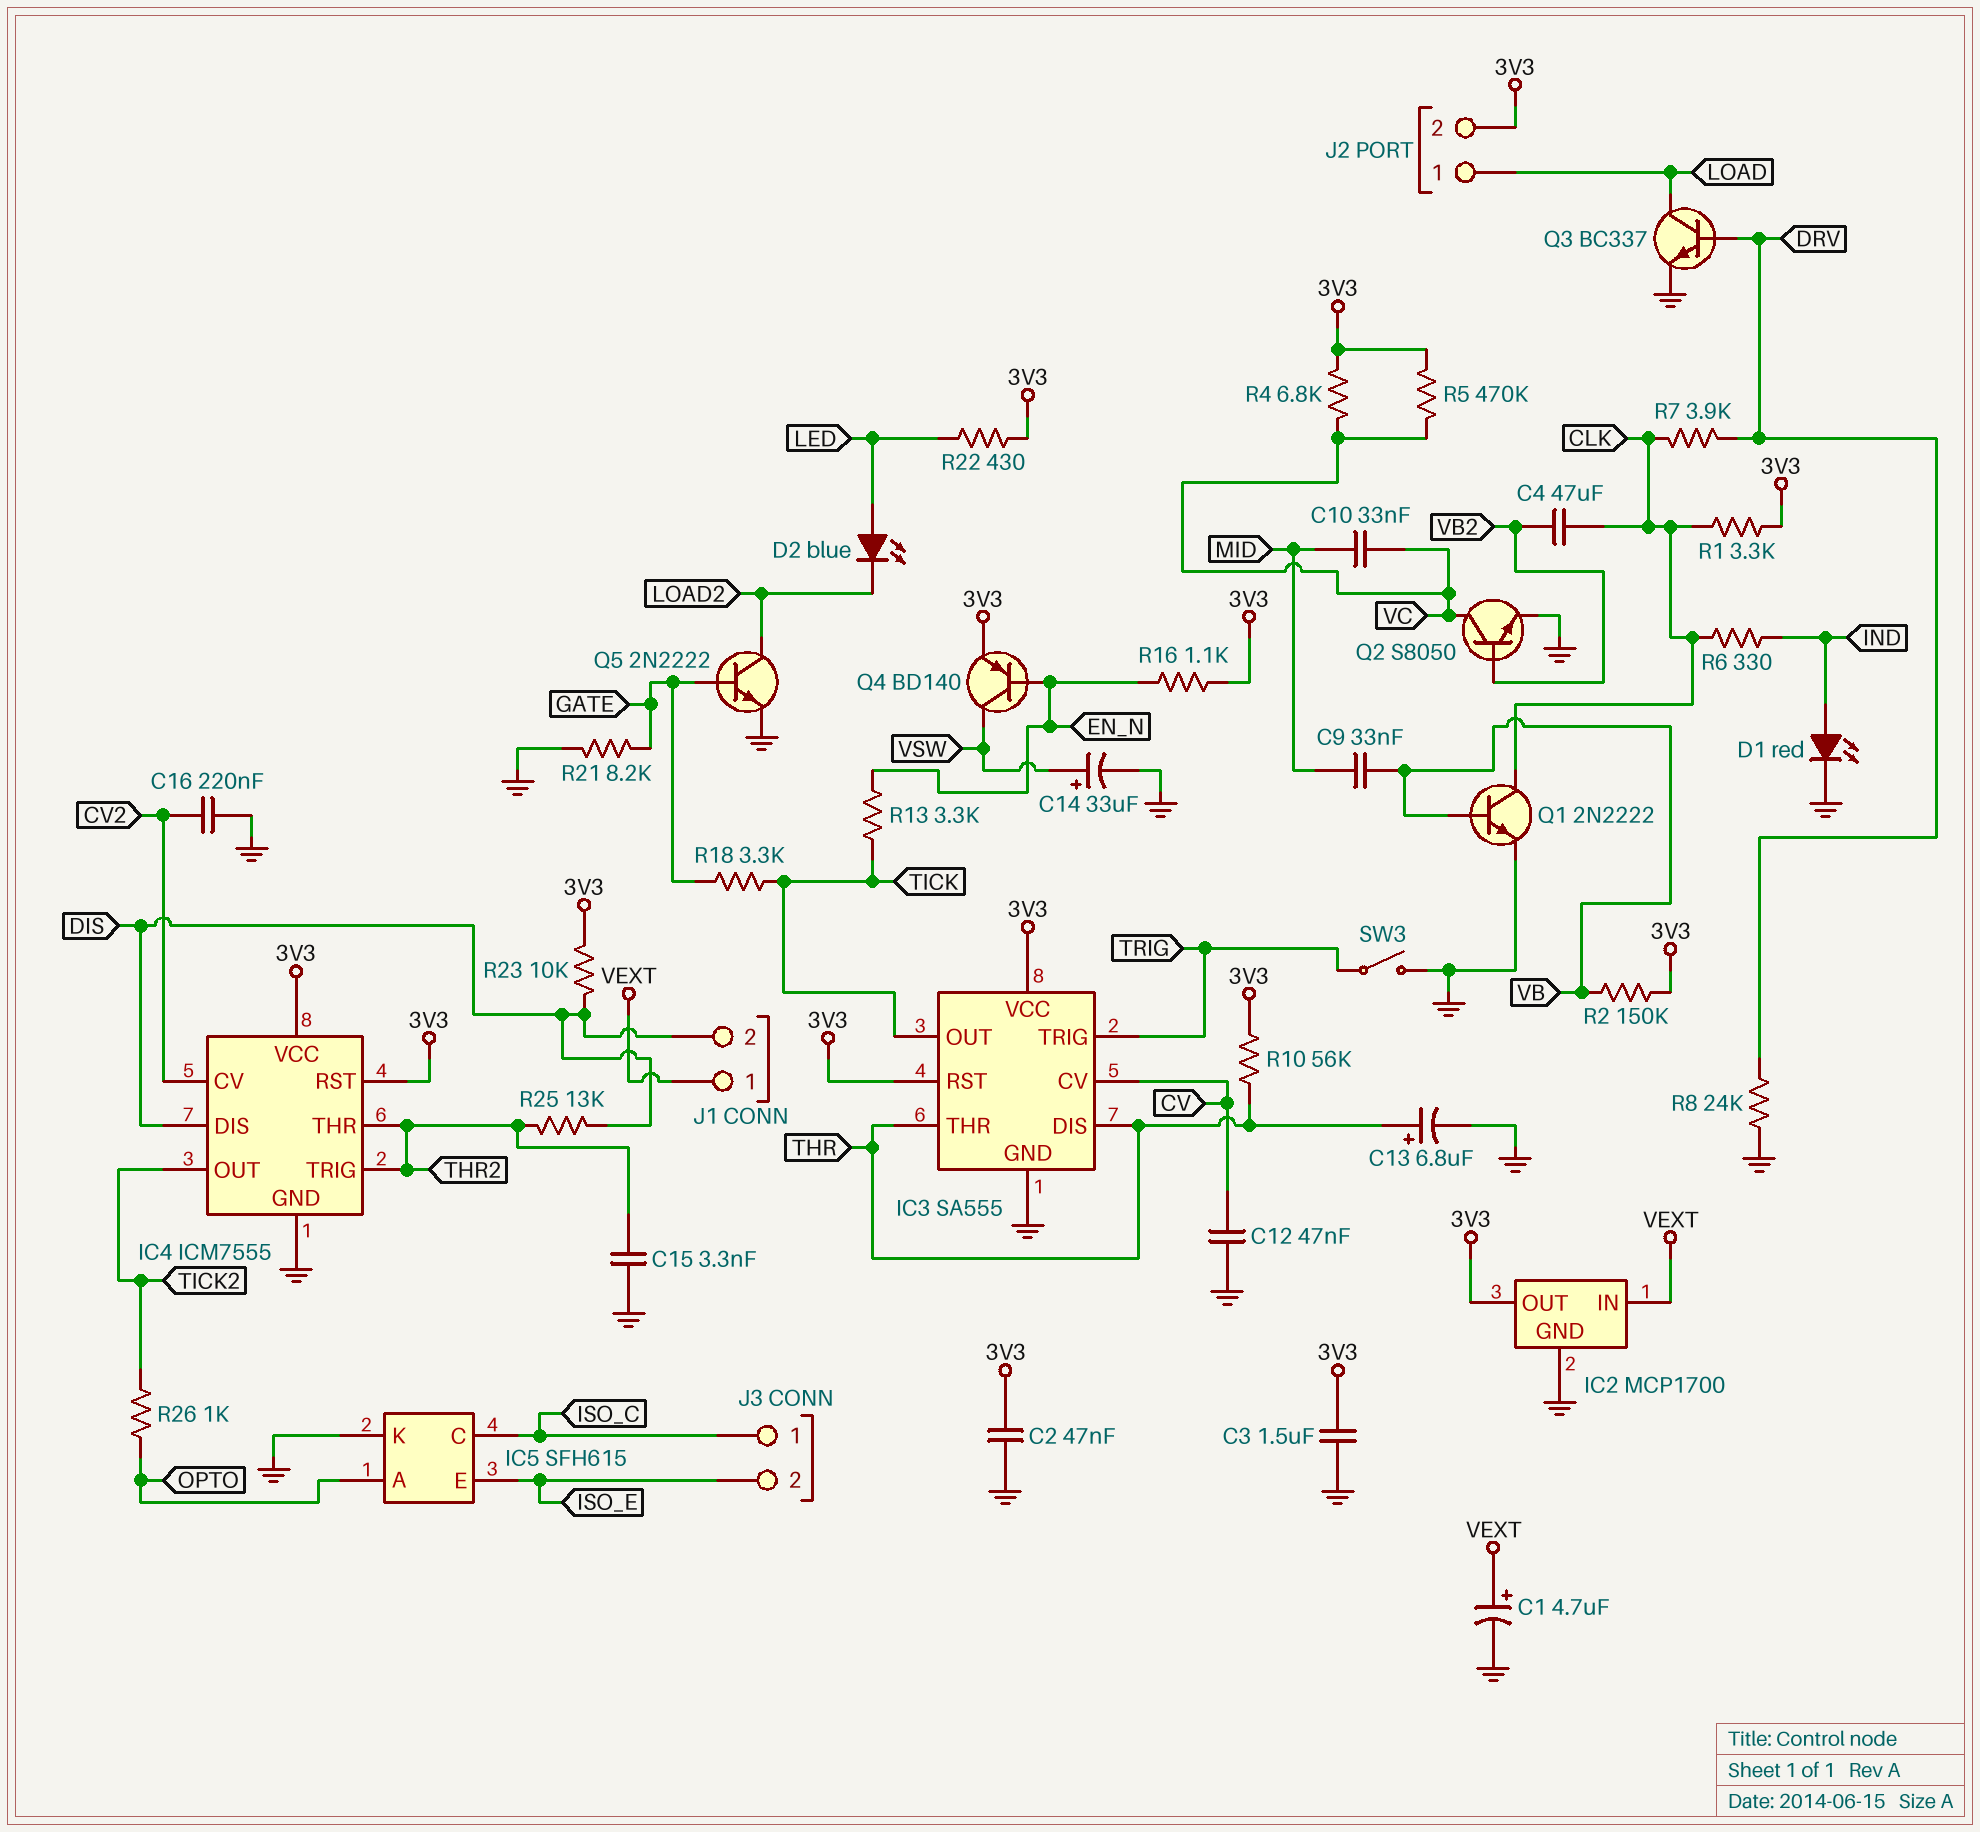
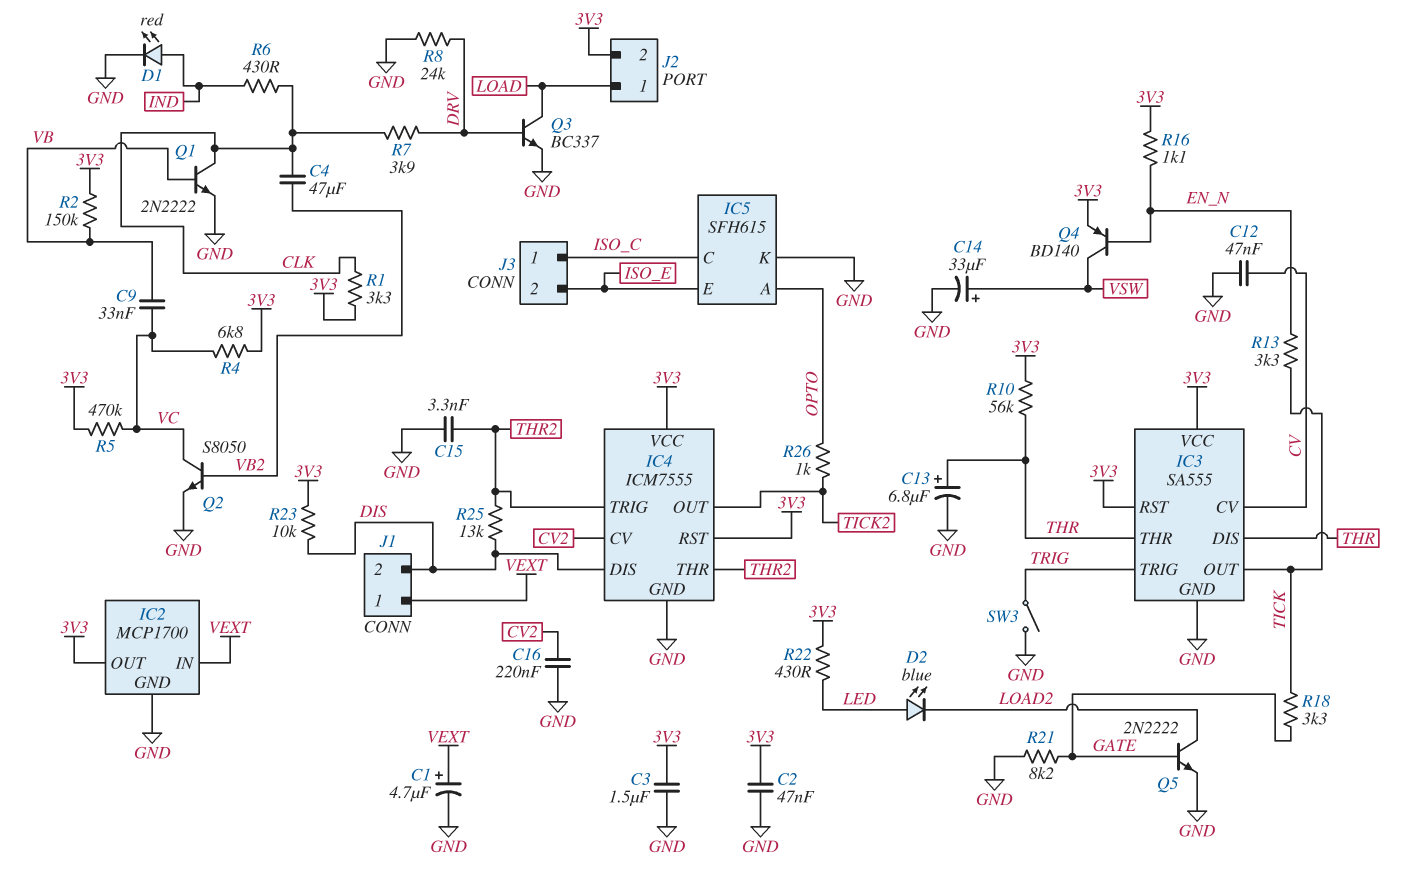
C9: 33nF (MID, VB) -> 33nF (VB, VC)
C10: 33nF (MID, VC) -> none
R6: 330 (CLK, IND) -> 430 (CLK, IND)

